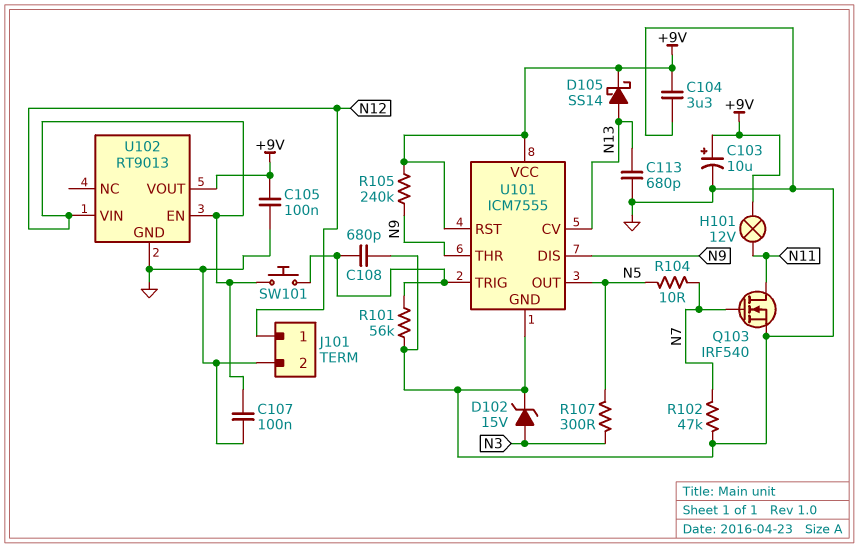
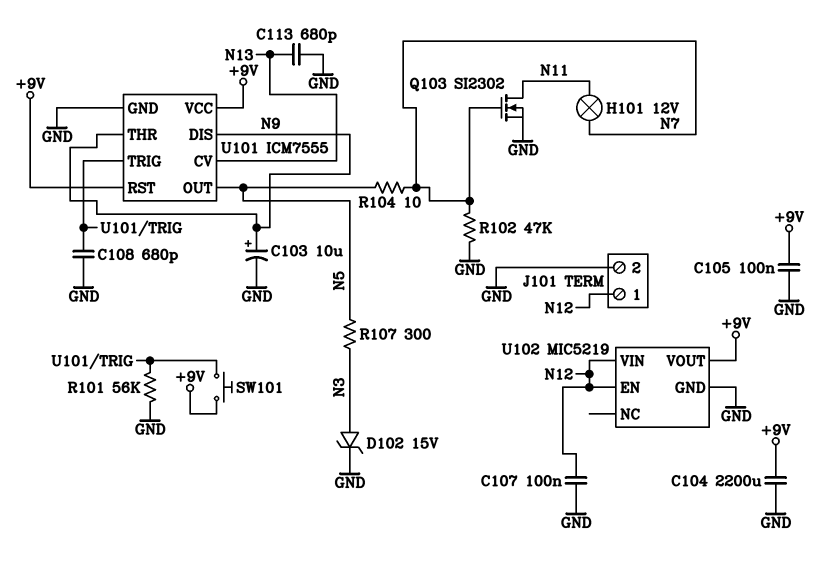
C103: 10uF (plus +9V, minus GND) -> 10uF (plus N9, minus GND)
C104: 3.3uF (+9V, GND) -> 2200uF (+9V, GND)
D105: schottky SS14 (A N13, K +9V) -> none
H101: lamp 12V (+9V, N11) -> lamp 12V (N7, N11)
Q103: NMOS IRF540 (G N7, D N11, S GND) -> NMOS SI2302 (G N7, D N11, S GND)
R105: 240k (+9V, N9) -> none
SW101: button (N12, U101/TRIG) -> button (+9V, U101/TRIG)
U102: RT9013 -> MIC5219

